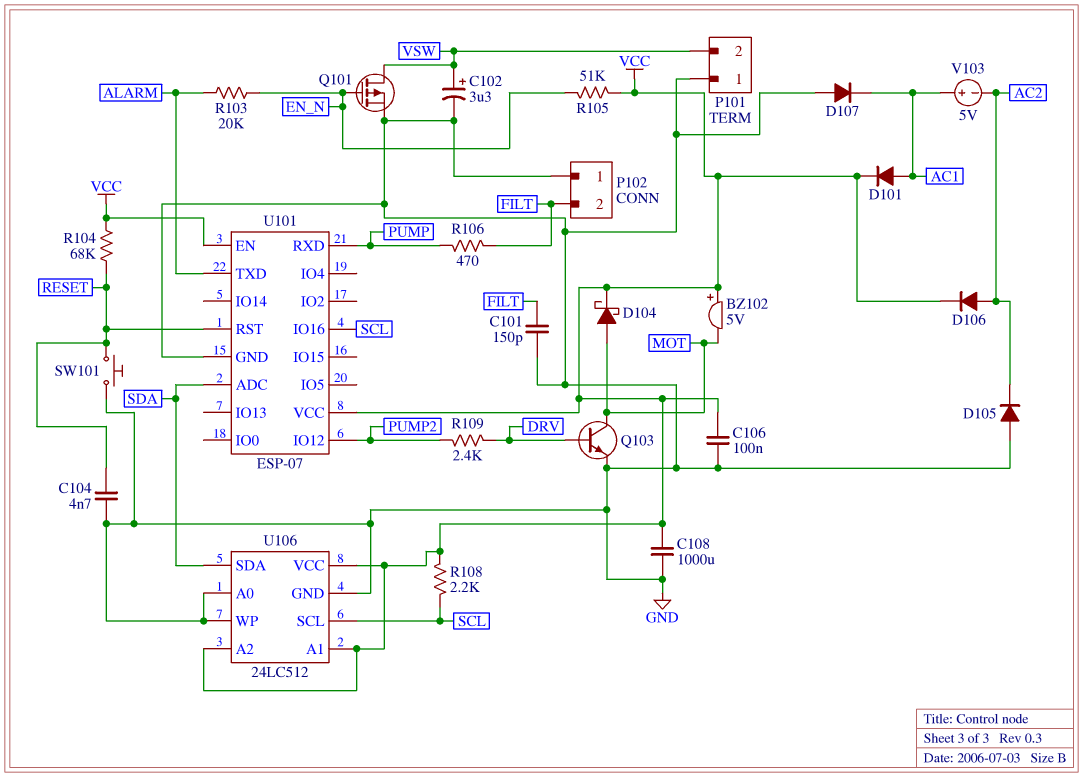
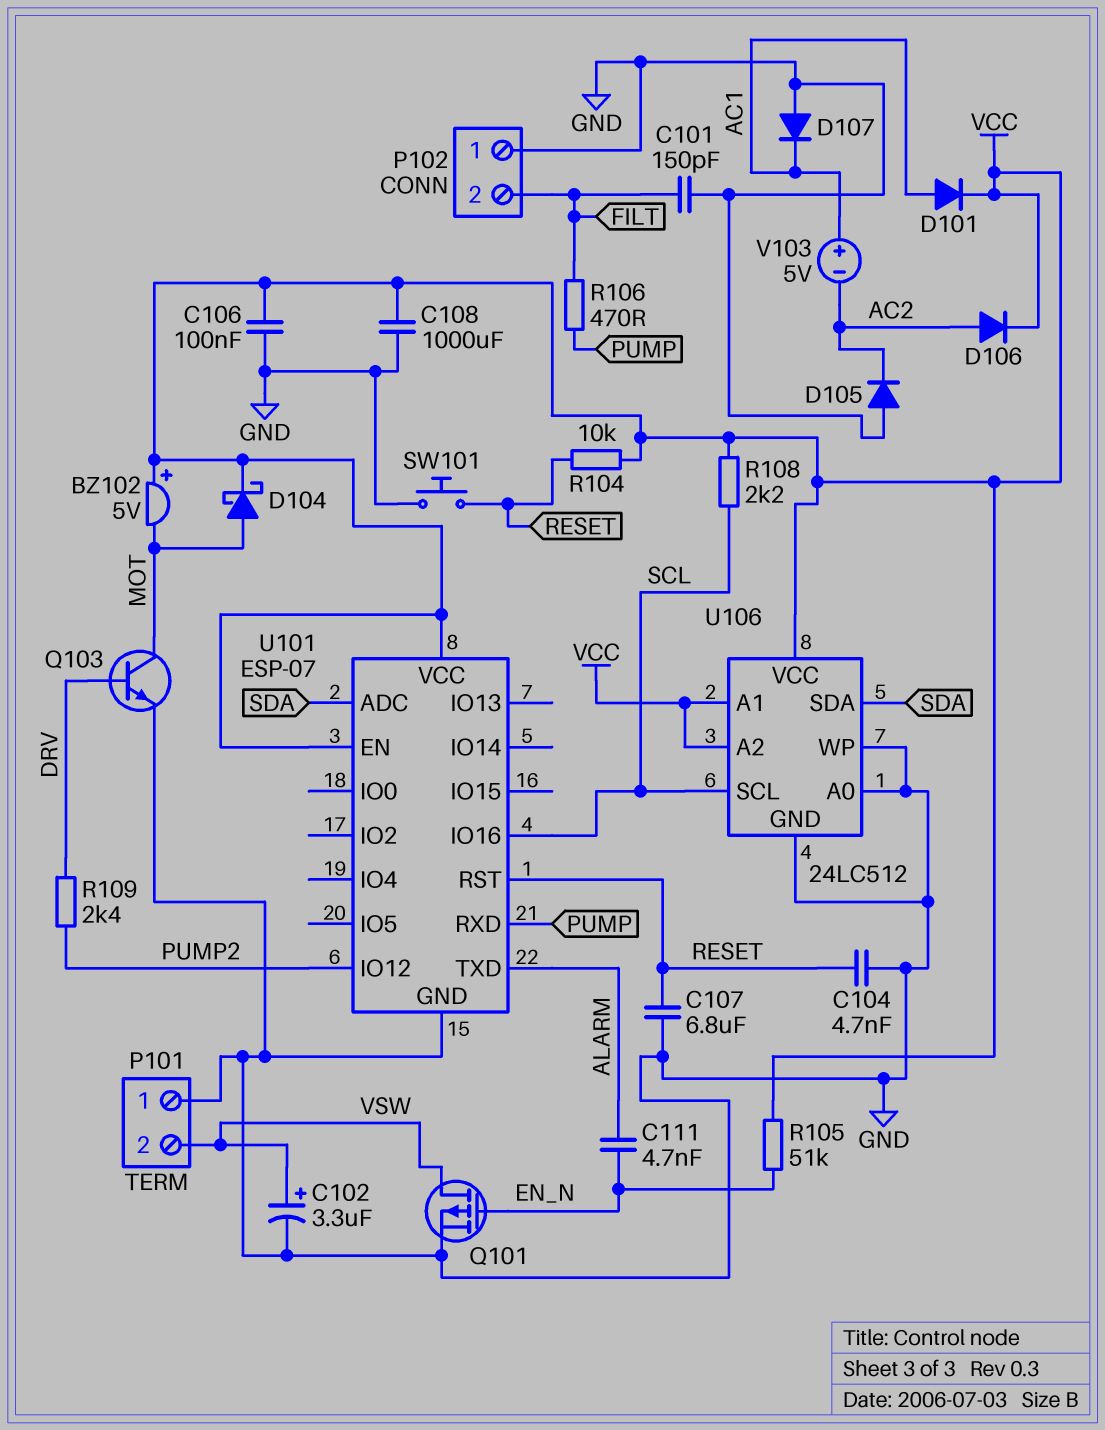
C107: none -> 6.8uF (GND, RESET)
C111: none -> 4.7nF (ALARM, EN_N)
R103: 20k (ALARM, EN_N) -> none
R104: 68k (RESET, VCC) -> 10k (RESET, VCC)

